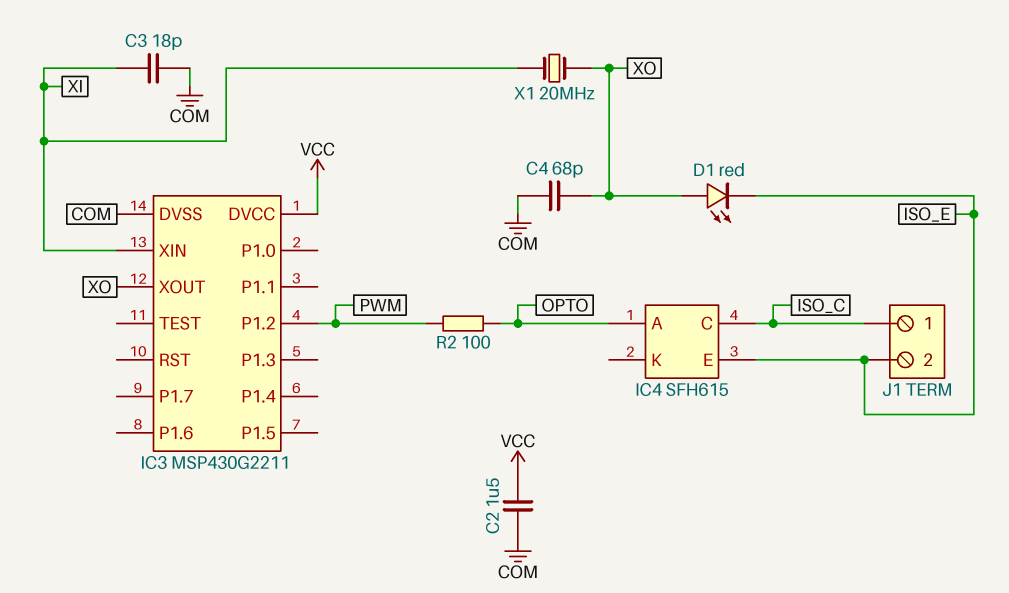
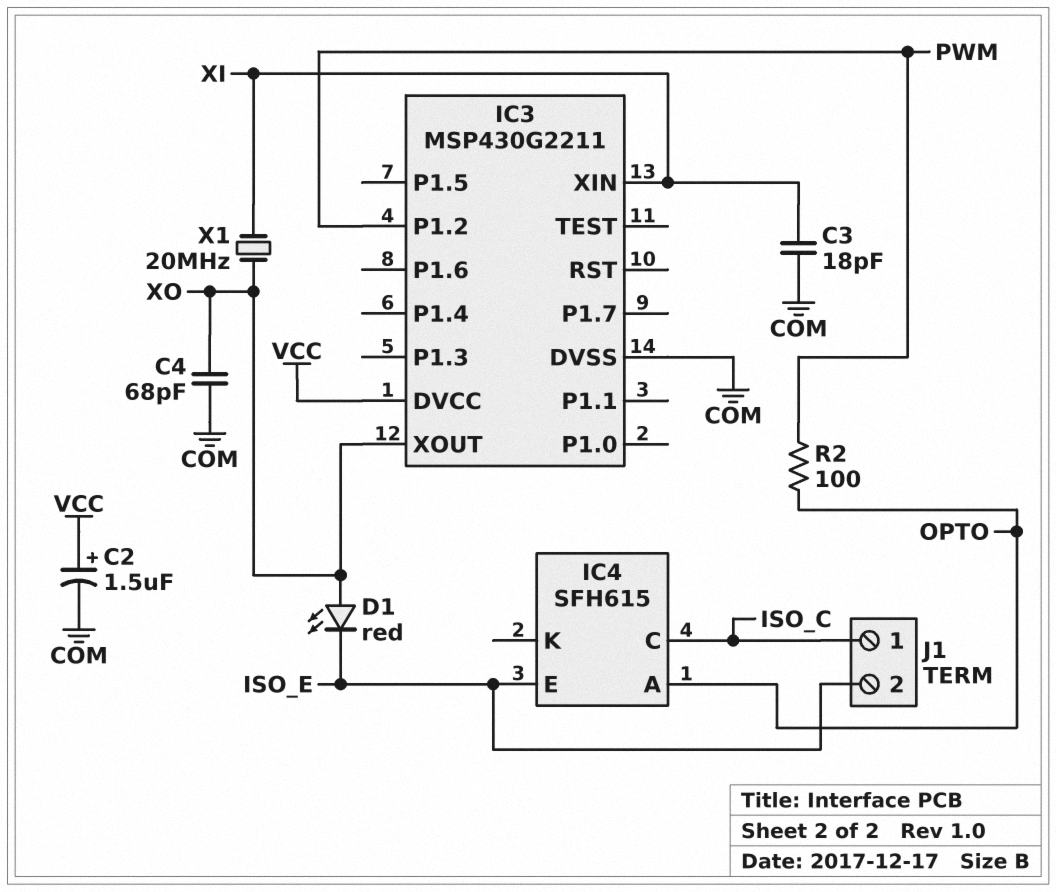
C2: 1.5uF (COM, VCC) -> 1.5uF (plus VCC, minus COM)

